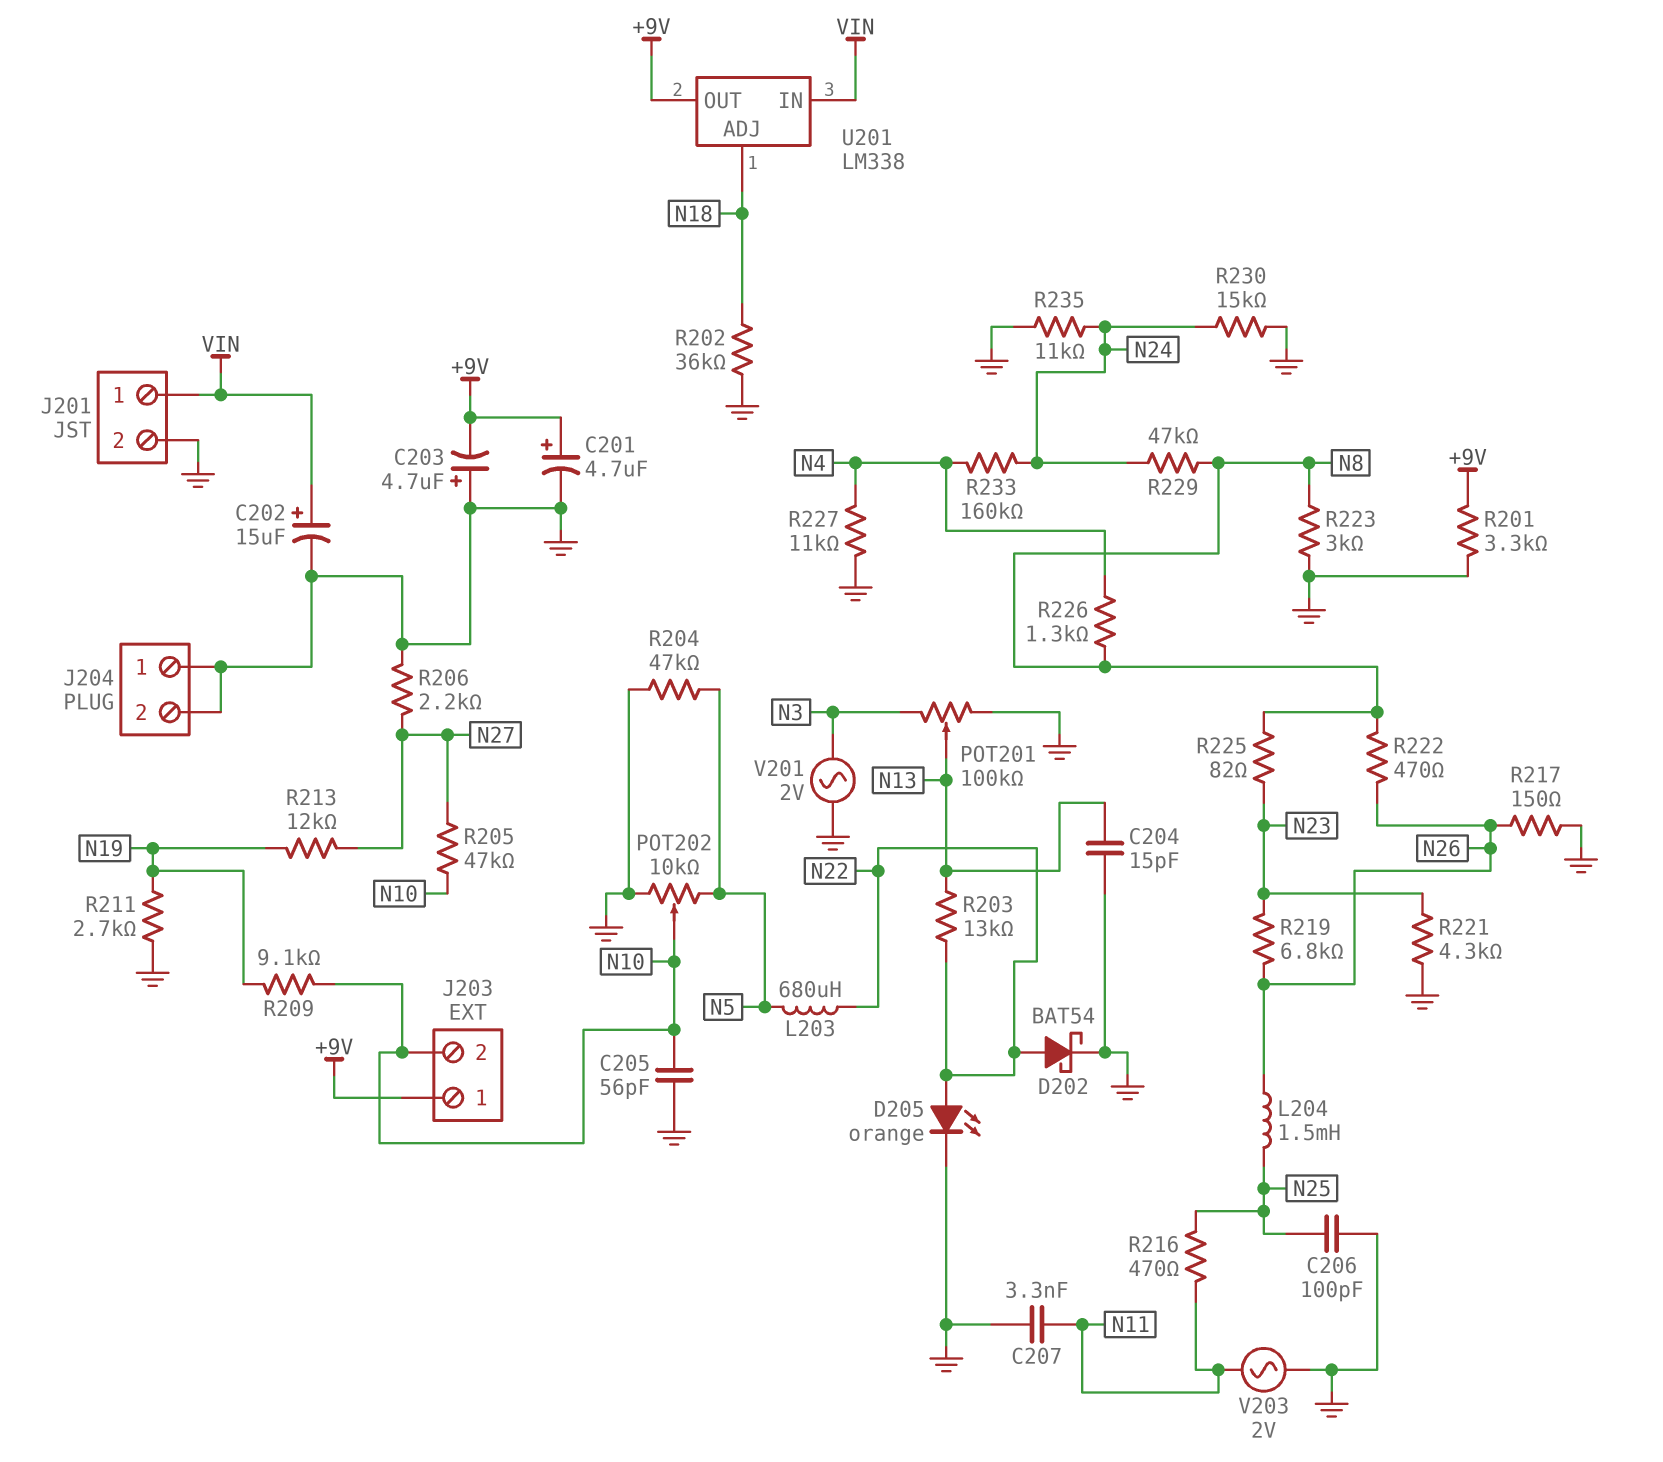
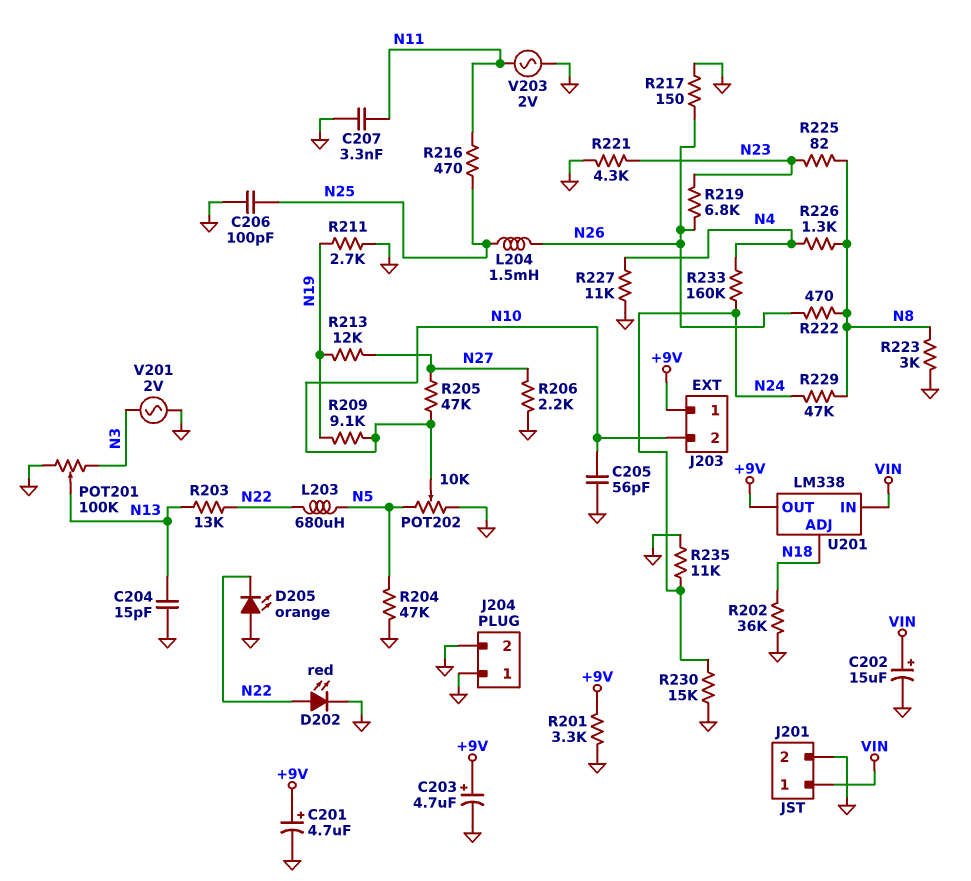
C203: 4.7uF (plus GND, minus +9V) -> 4.7uF (plus +9V, minus GND)
D202: schottky BAT54 (A N22, K GND) -> LED red (A N22, K GND)
D205: LED orange (A N22, K GND) -> LED orange (A GND, K N22)

